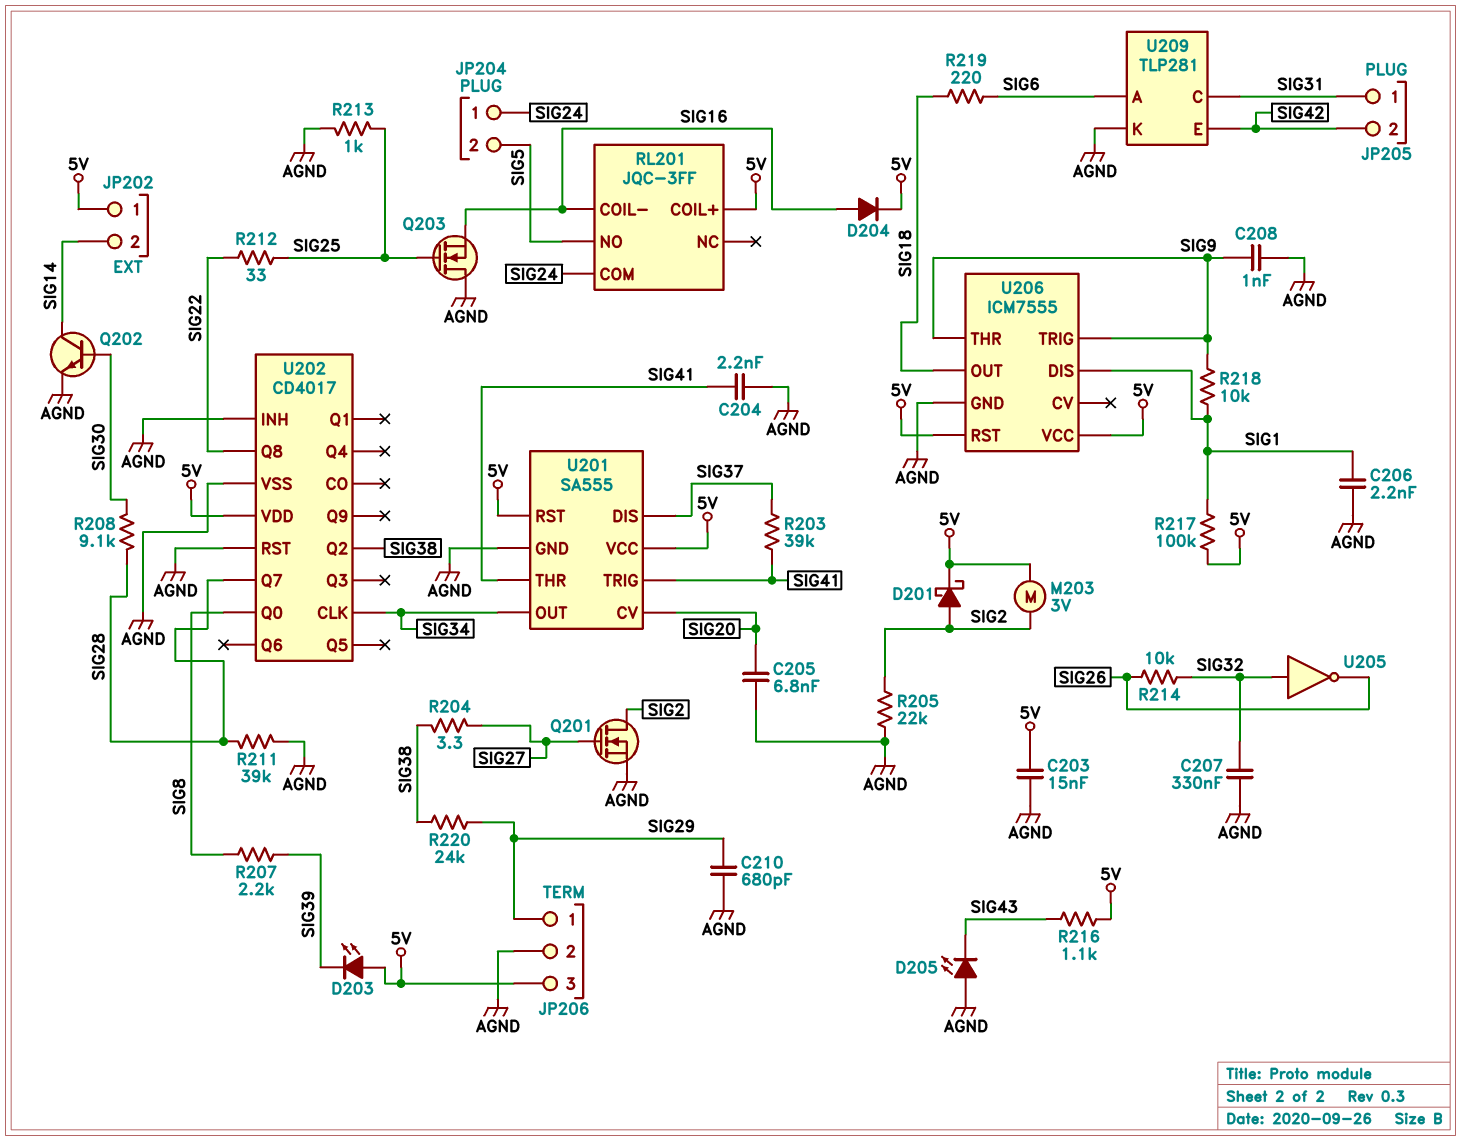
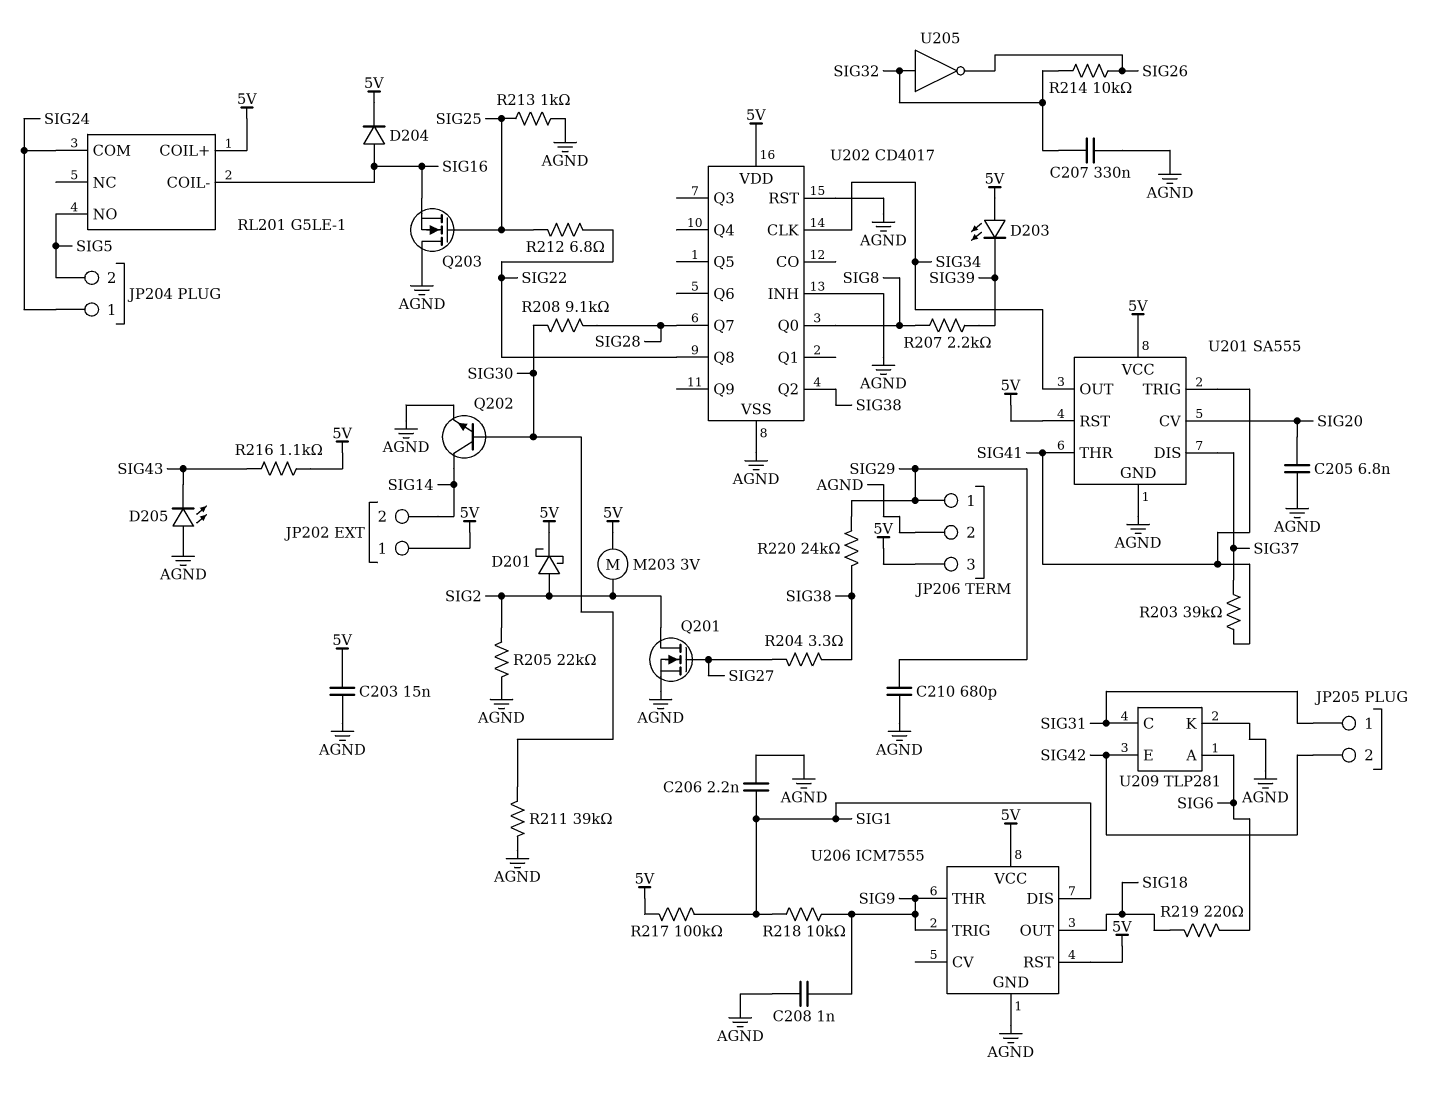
C204: 2.2nF (AGND, SIG41) -> none
R211: 39k (AGND, SIG28) -> 39k (AGND, SIG30)
R212: 33 (SIG22, SIG25) -> 6.8 (SIG22, SIG25)
RL201: JQC-3FF -> G5LE-1

